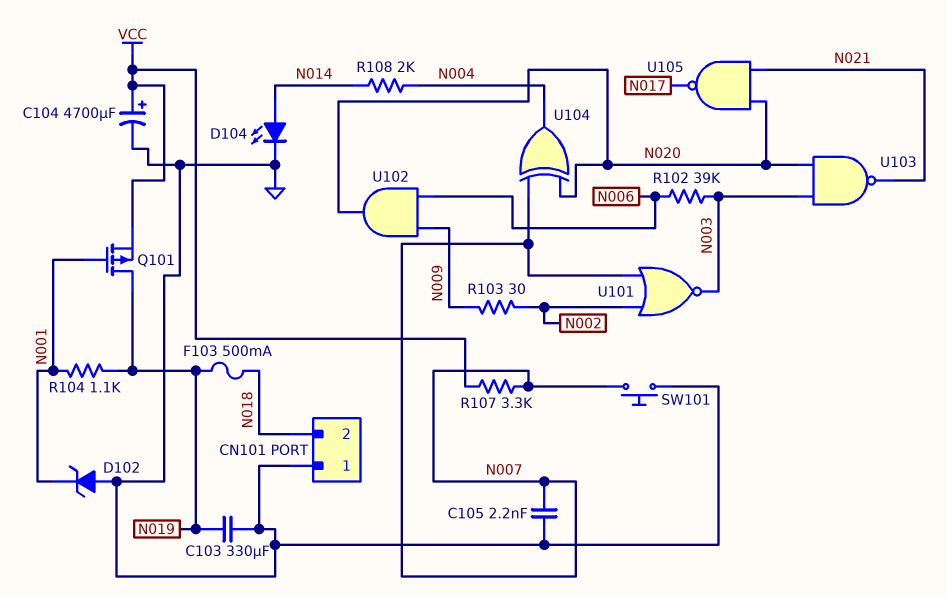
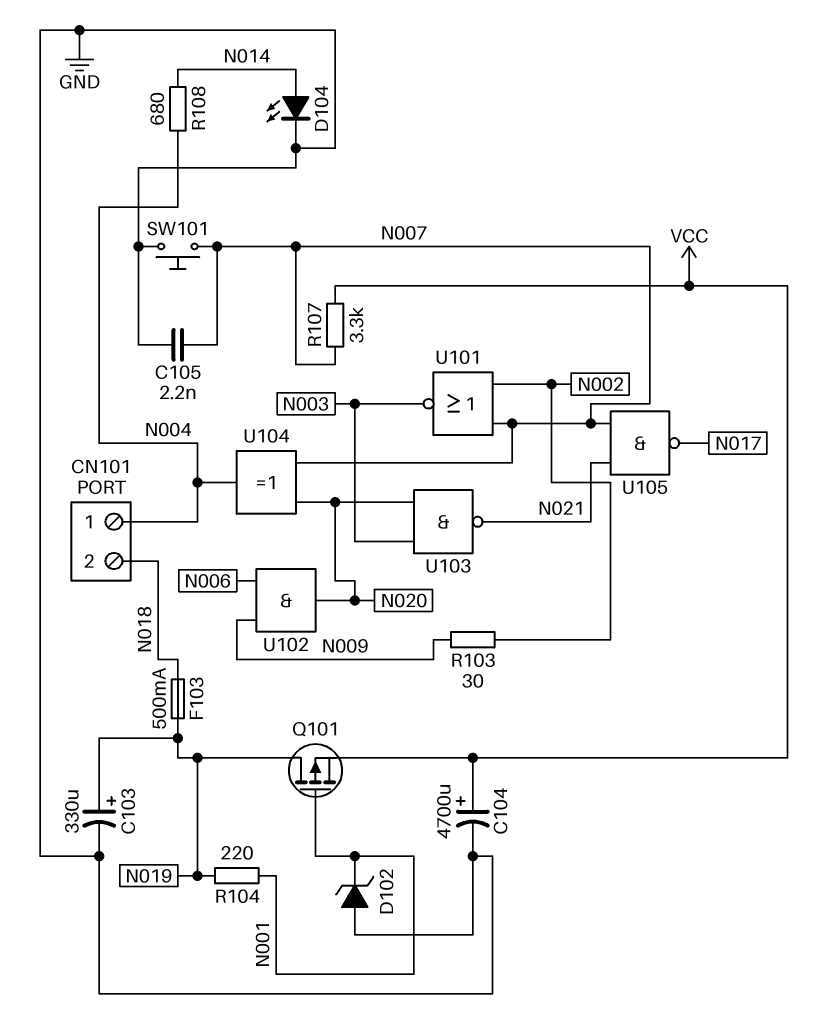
C103: 330uF (GND, N019) -> 330uF (plus N019, minus GND)
CN101 pin 1: GND -> N004
R102: 39k (N003, N006) -> none
R104: 1.1k (N001, N019) -> 220 (N001, N019)
R108: 2k (N004, N014) -> 680 (N004, N014)
U105: NAND (in N020, in N021, out N017) -> NAND (in N007, in N021, out N017)

